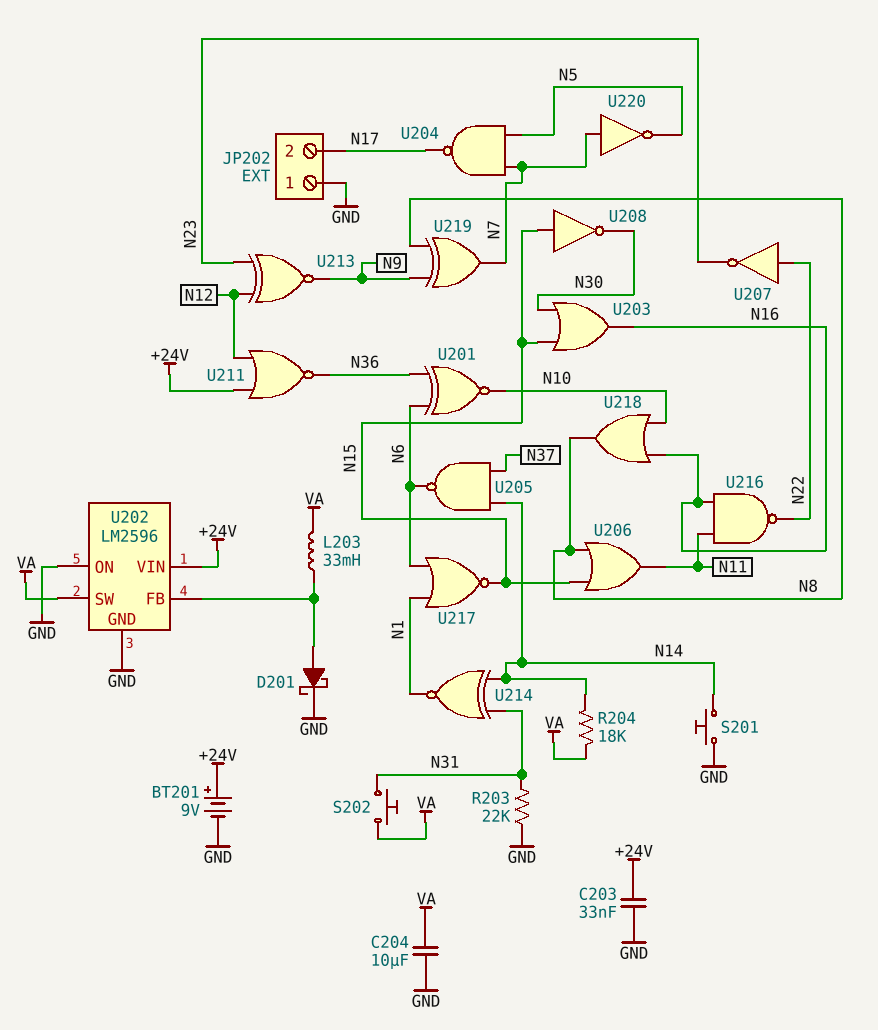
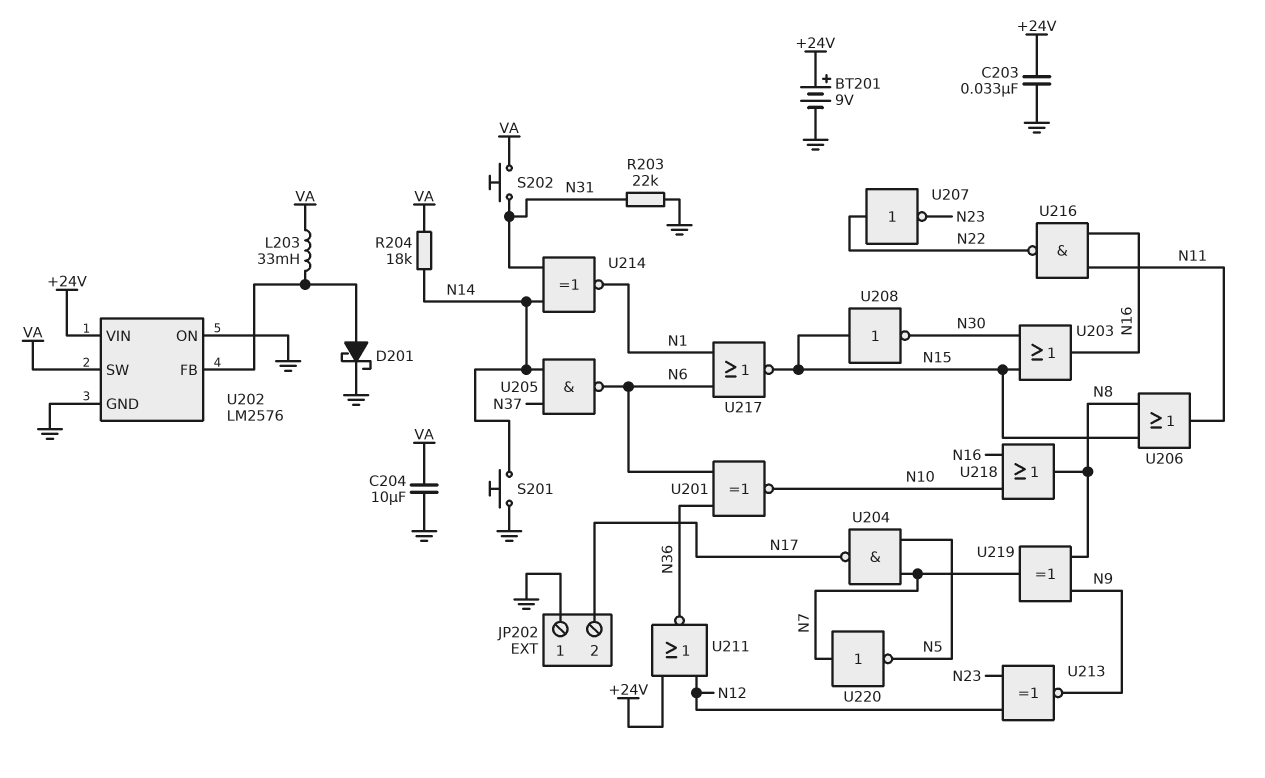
U202: LM2596 -> LM2576

